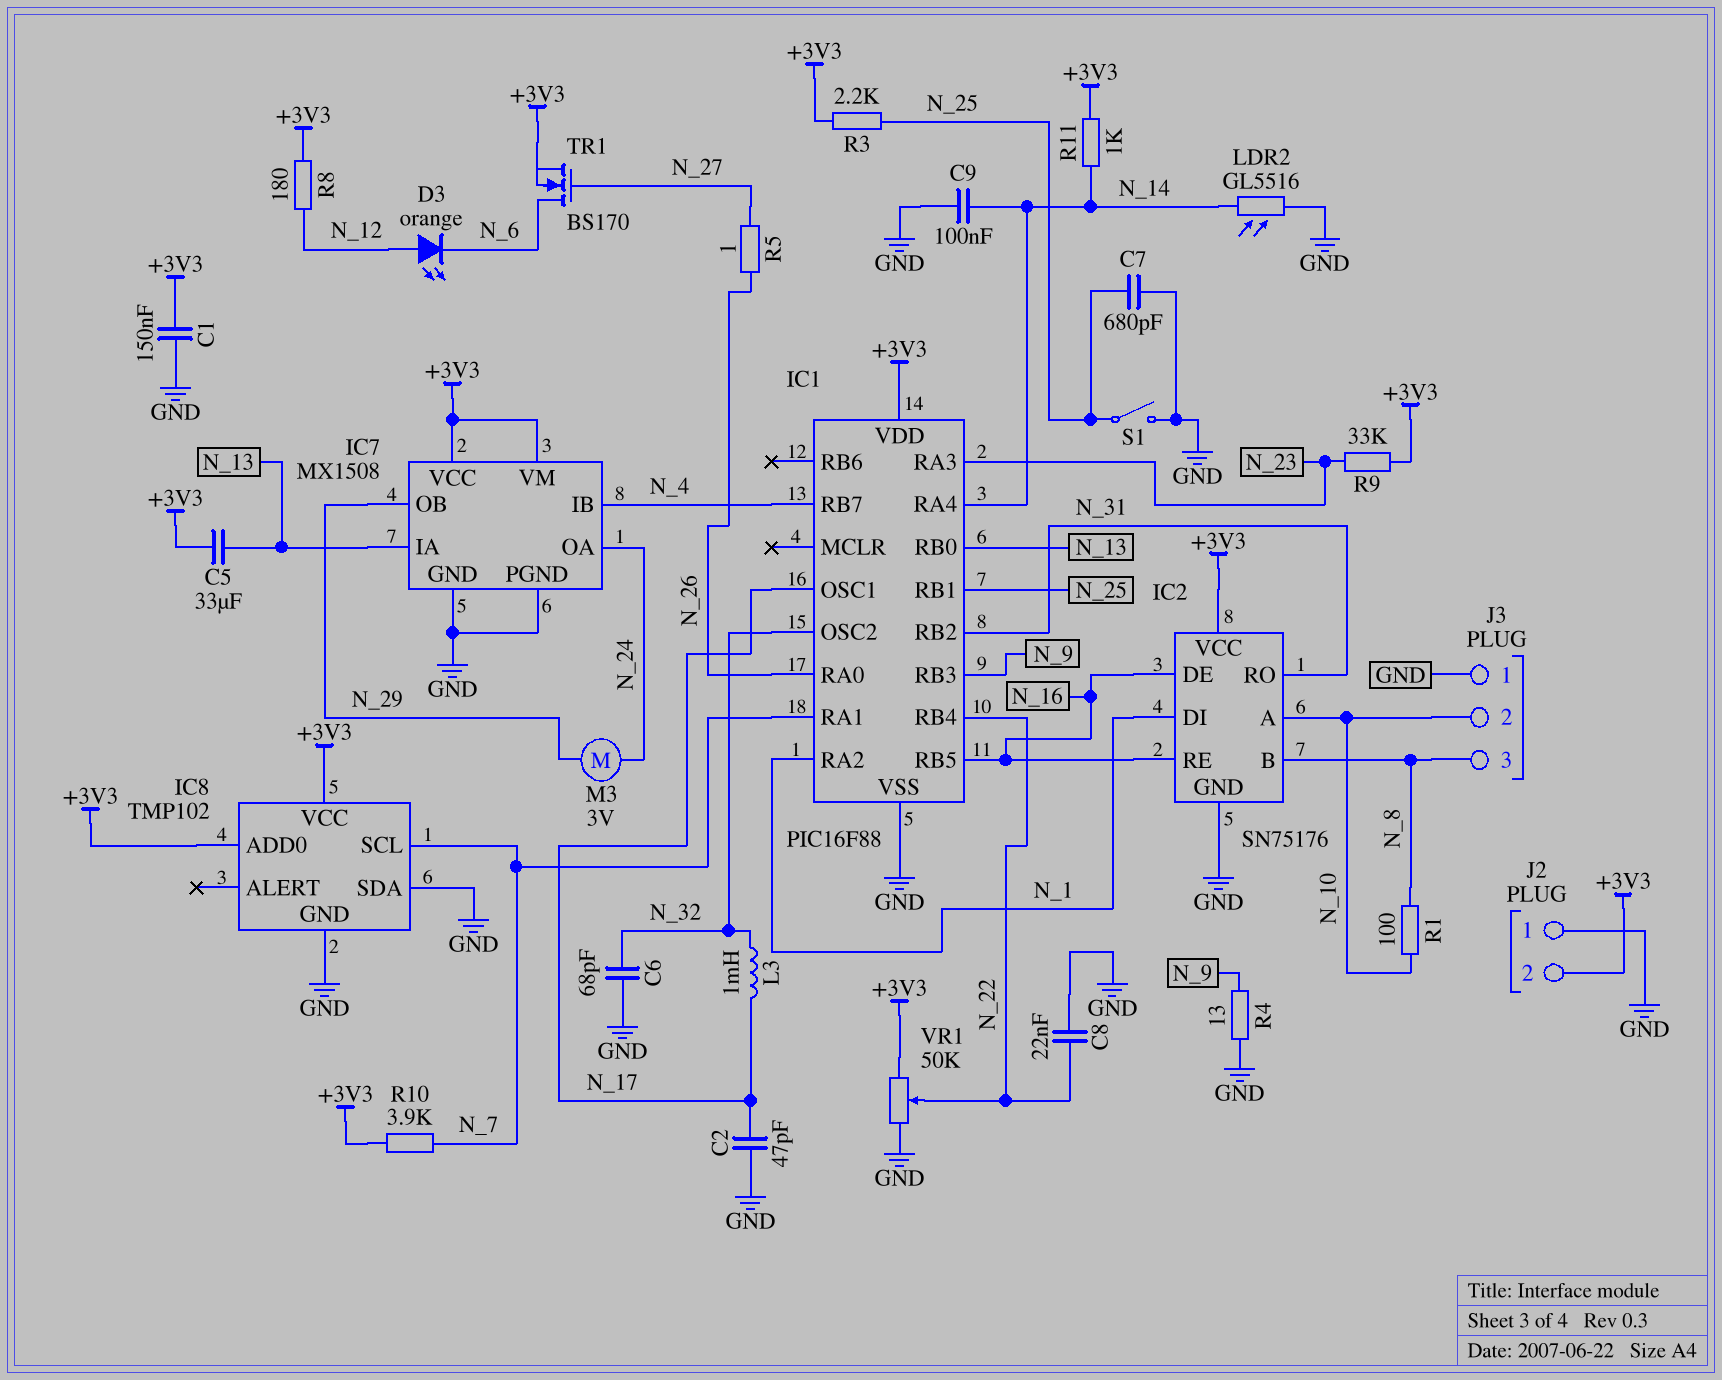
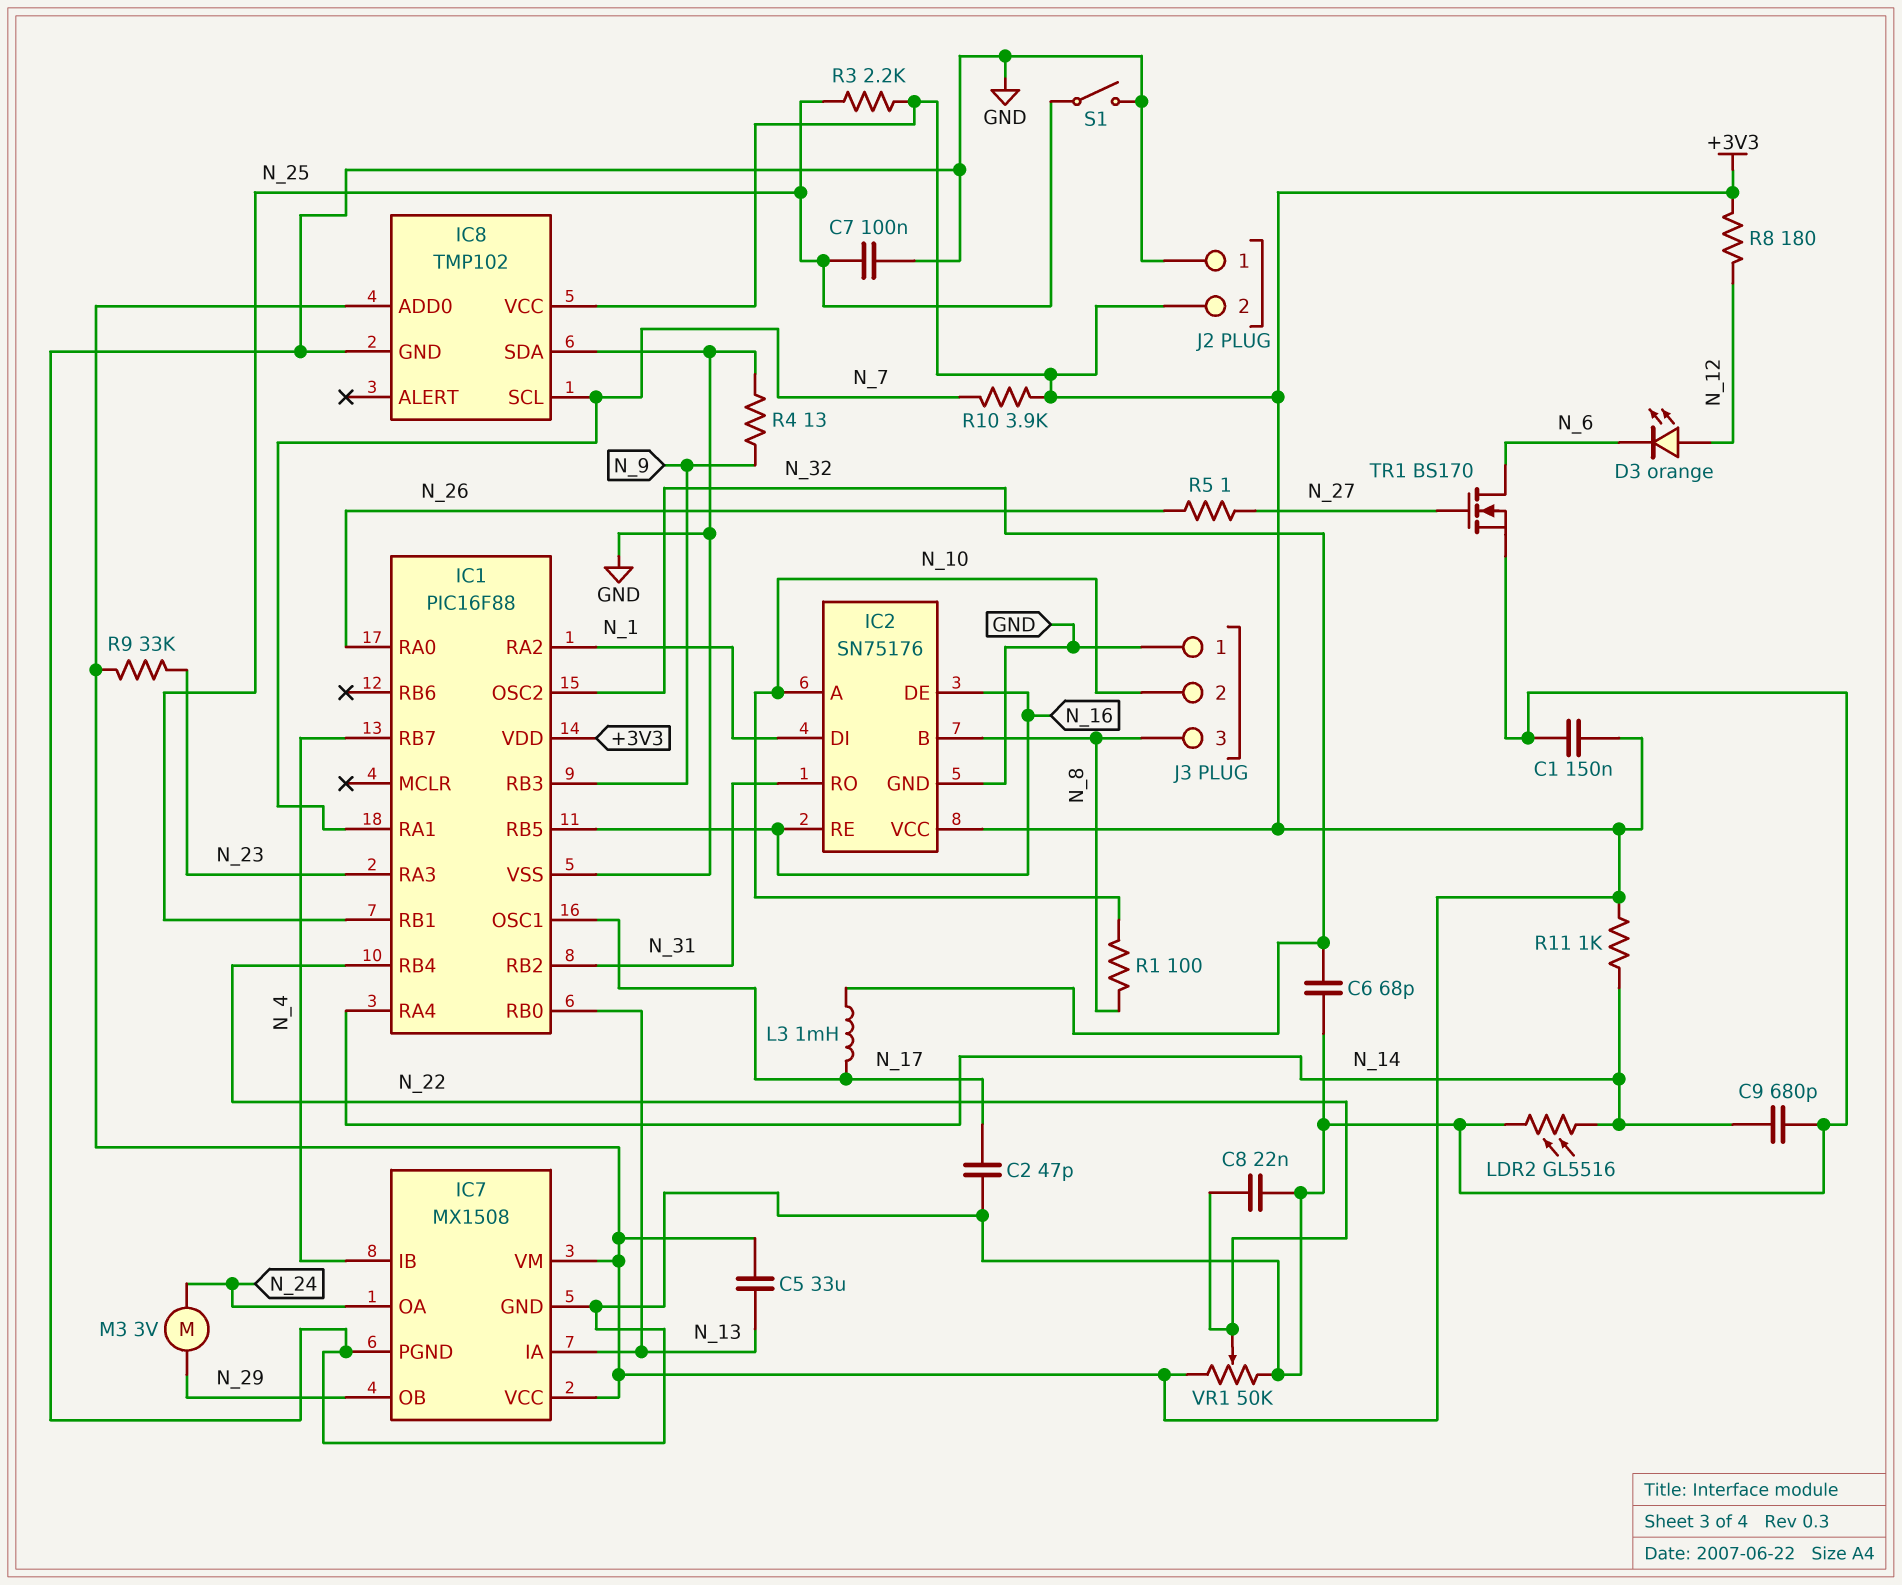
C7: 680pF (GND, N_25) -> 100nF (GND, N_25)
C9: 100nF (GND, N_14) -> 680pF (GND, N_14)
TR1: NMOS BS170 (G N_27, D N_6, S +3V3) -> NMOS BS170 (G N_27, D N_6, S GND)

